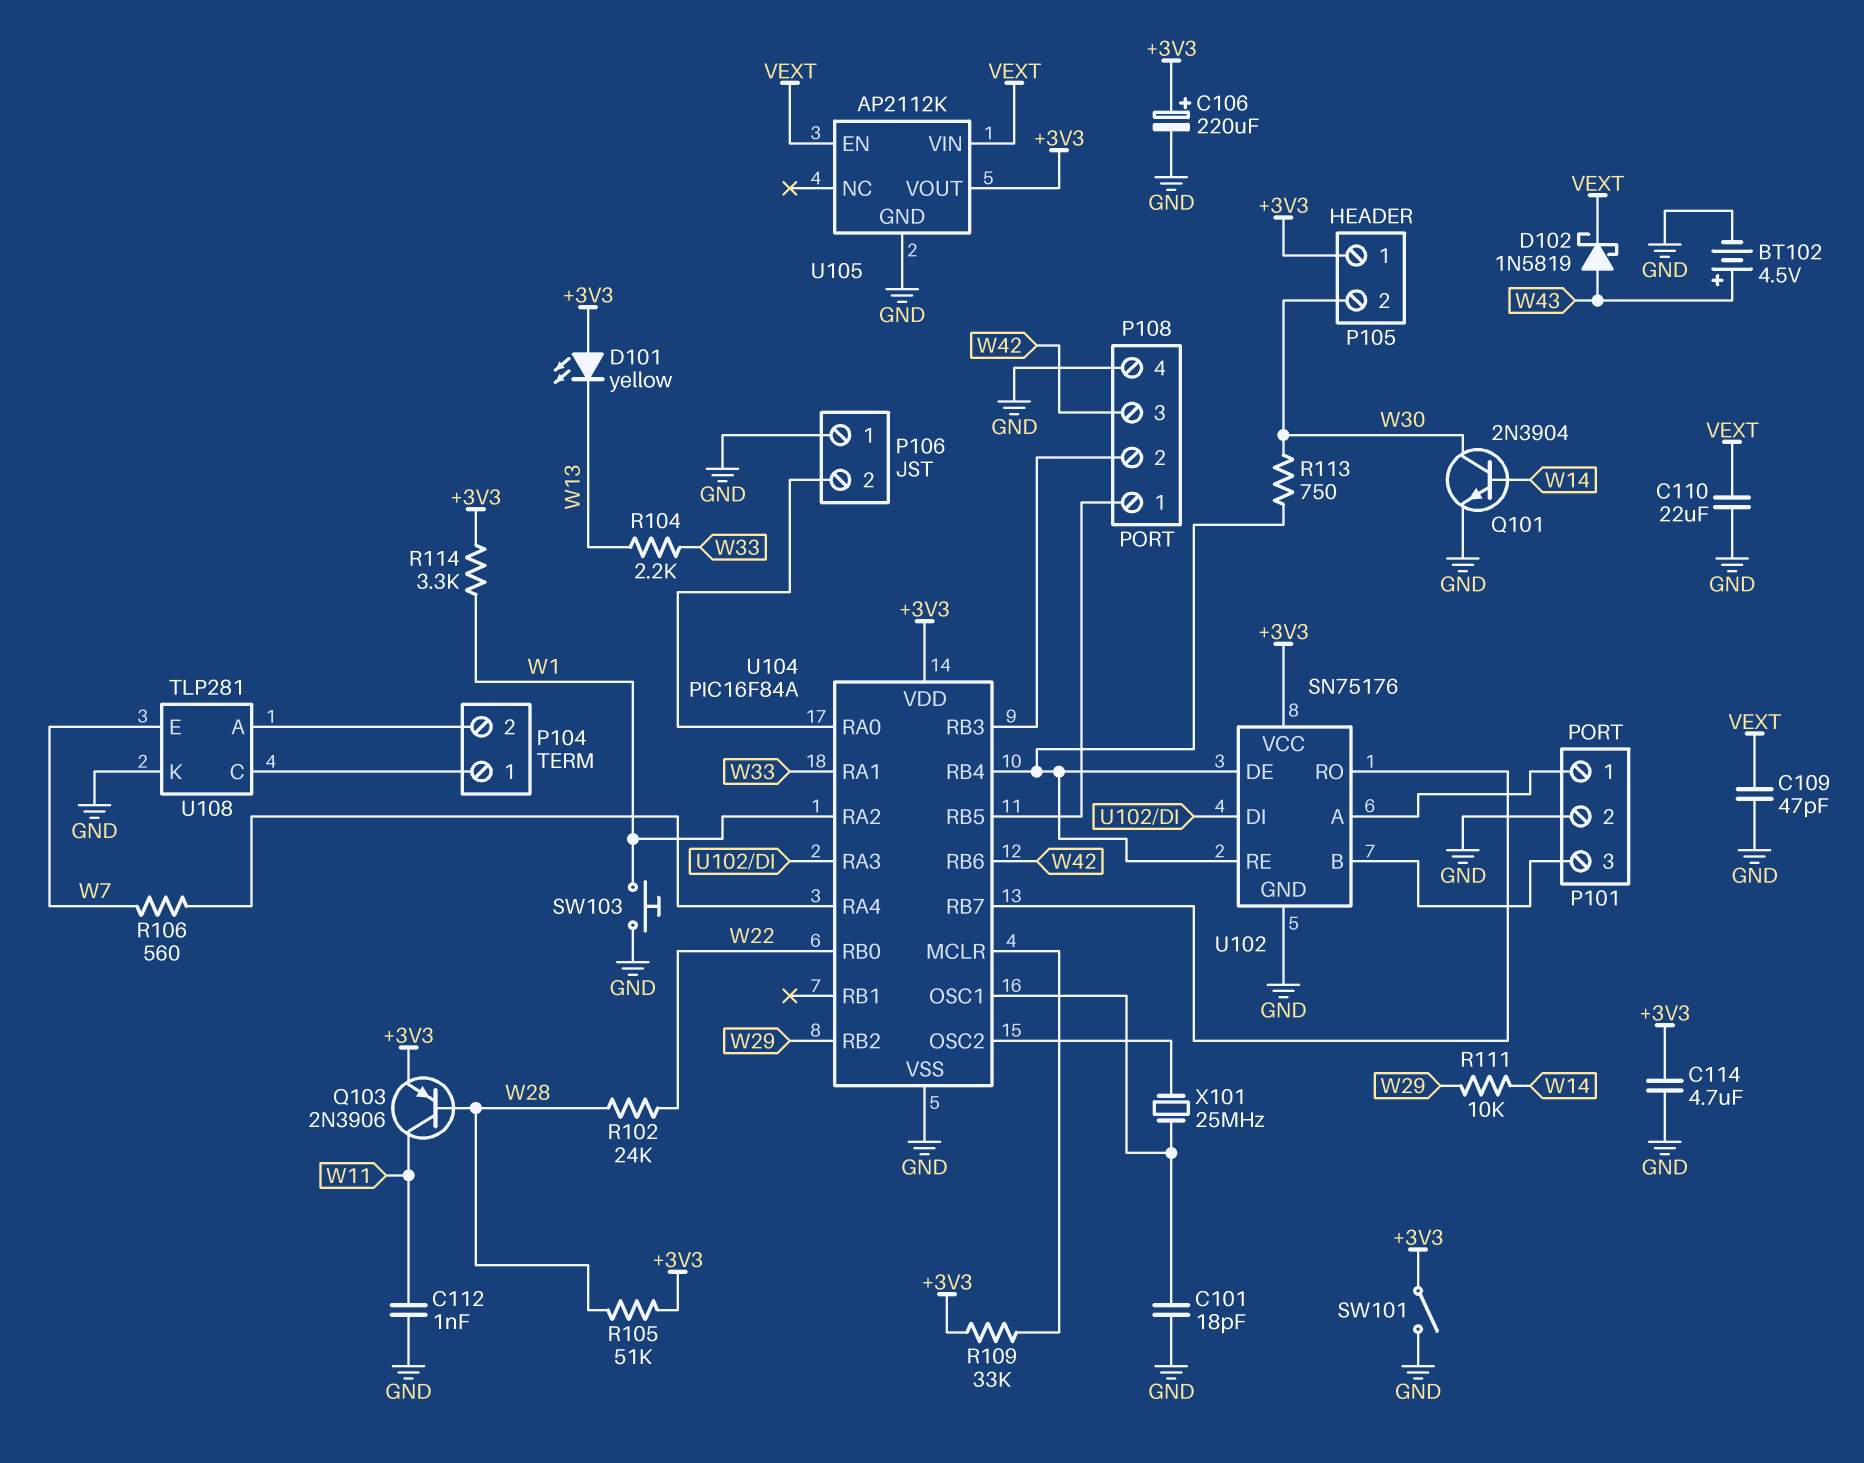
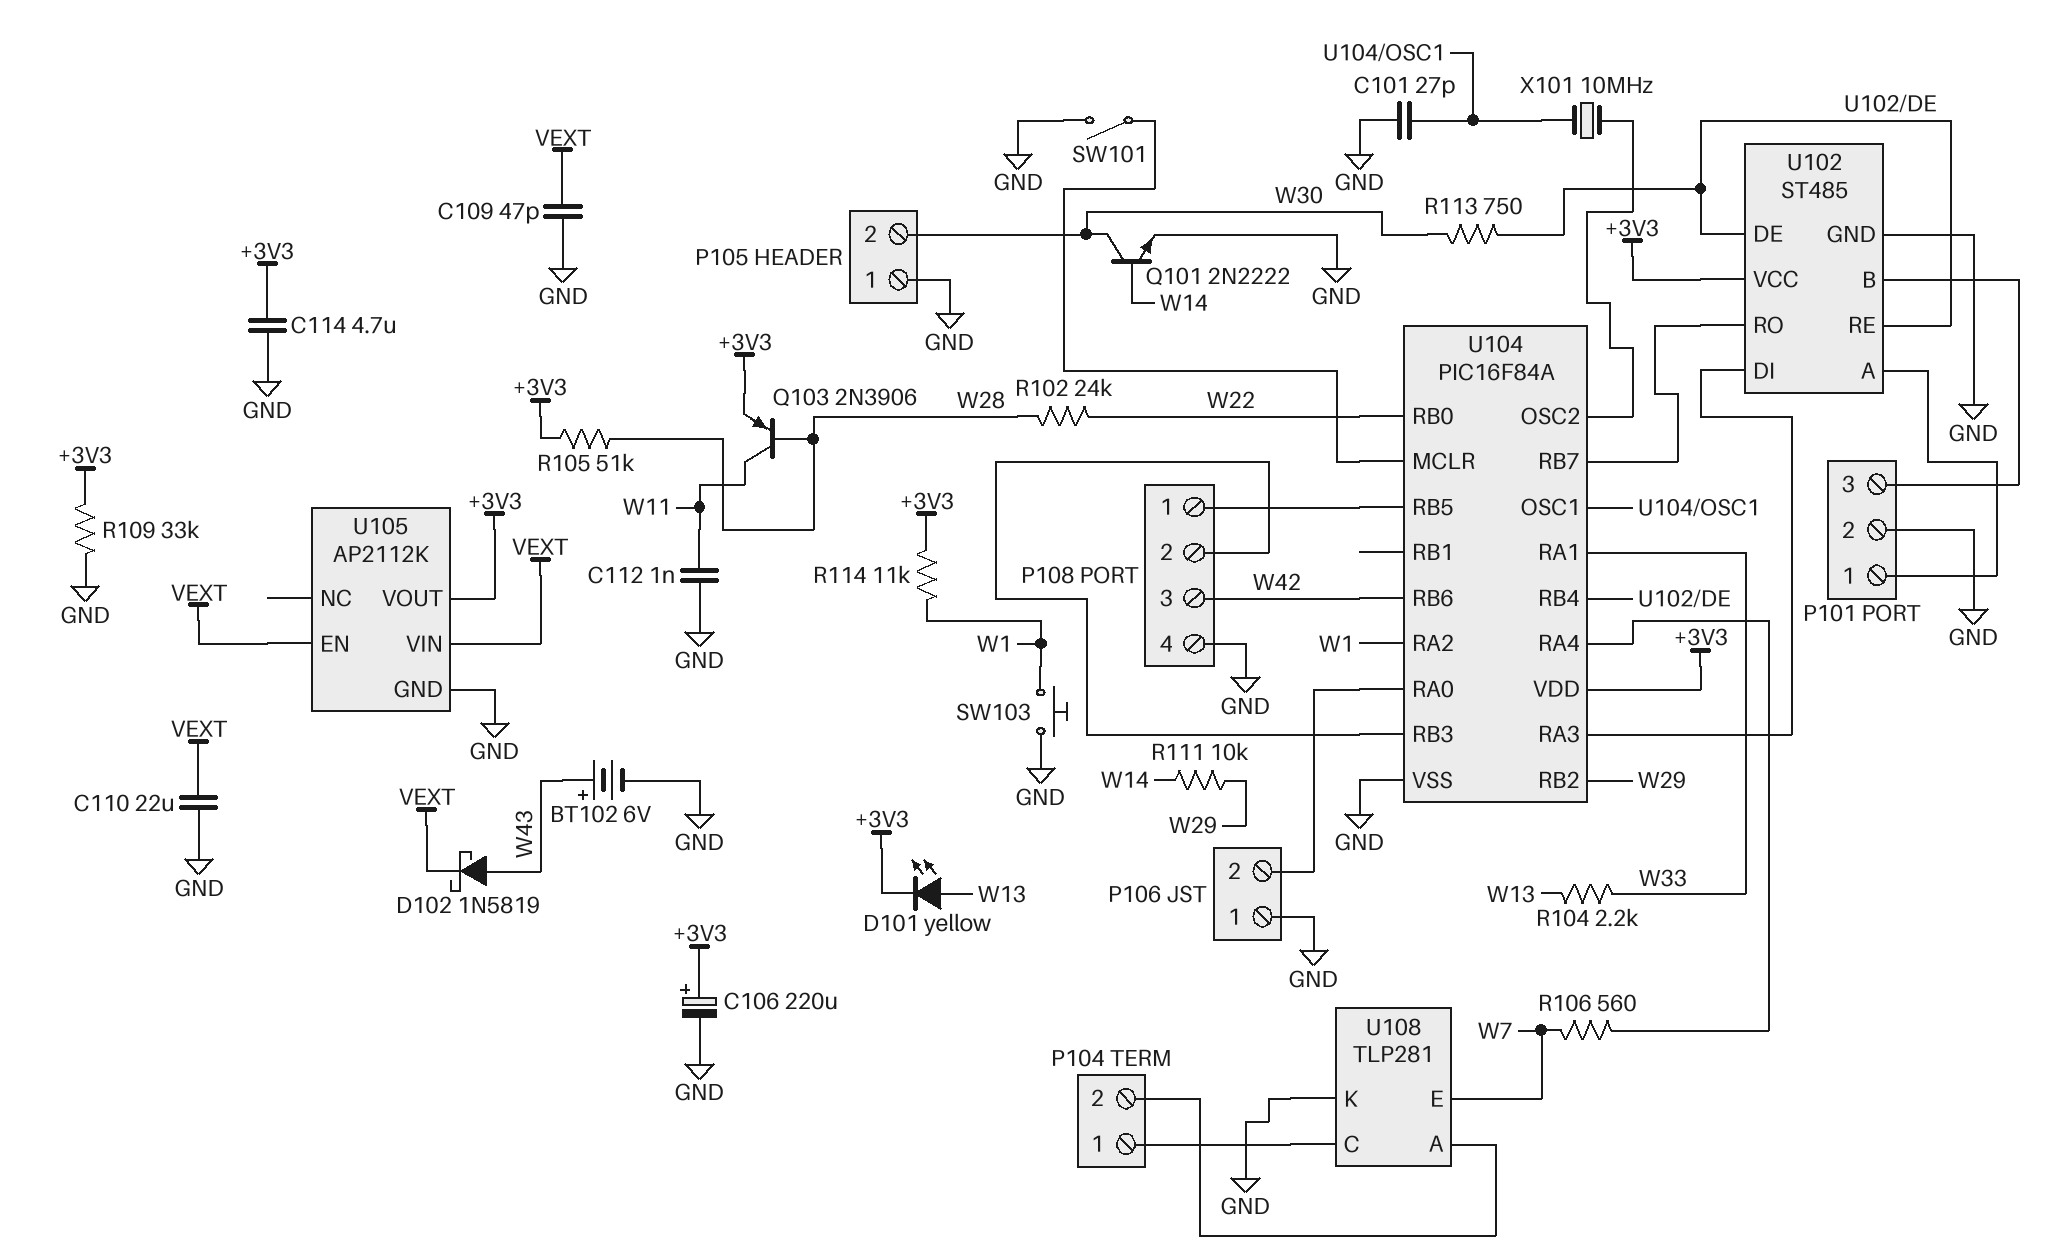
BT102: 4.5V (plus W43, minus GND) -> 6V (plus W43, minus GND)
C101: 18pF (GND, U104/OSC1) -> 27pF (GND, U104/OSC1)
D101: LED yellow (A +3V3, K W13) -> LED yellow (A W13, K +3V3)
P105 pin 1: +3V3 -> GND
Q101: NPN 2N3904 (B W14, C W30, E GND) -> NPN 2N2222 (B W14, C W30, E GND)
R109: 33k (+3V3, U104/MCLR) -> 33k (+3V3, GND)
R114: 3.3k (+3V3, W1) -> 11k (+3V3, W1)
SW101: switch (+3V3, GND) -> switch (GND, U104/MCLR)
U102: SN75176 -> ST485
X101: 25MHz (U104/OSC1, U104/OSC2) -> 10MHz (U104/OSC1, U104/OSC2)

